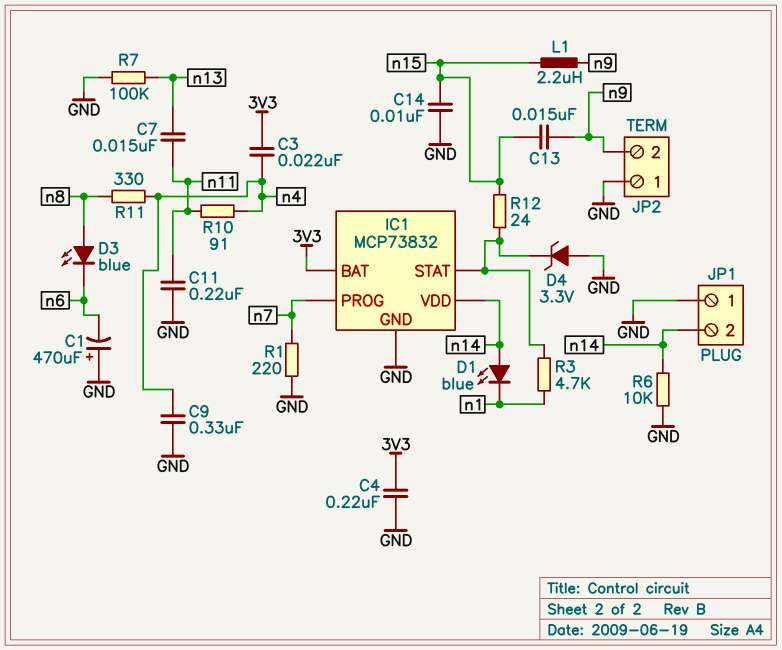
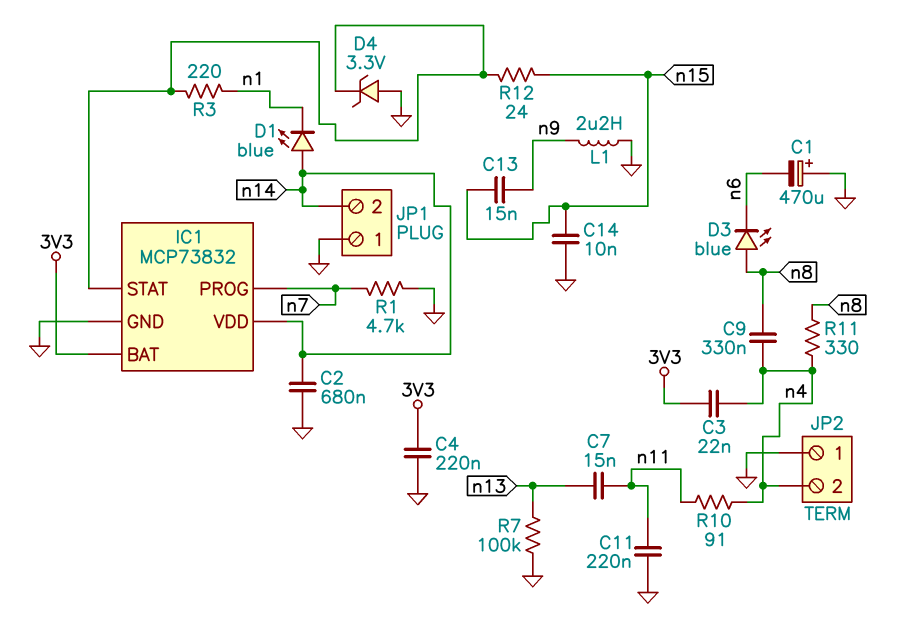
C2: none -> 680nF (GND, n14)
C9: 330nF (GND, n4) -> 330nF (n4, n8)
JP2 pin 2: n9 -> n4
L1: 2.2uH (n9, n15) -> 2.2uH (GND, n9)
R1: 220 (GND, n7) -> 4.7k (GND, n7)
R3: 4.7k (IC1/STAT, n1) -> 220 (IC1/STAT, n1)
R6: 10k (GND, n14) -> none

